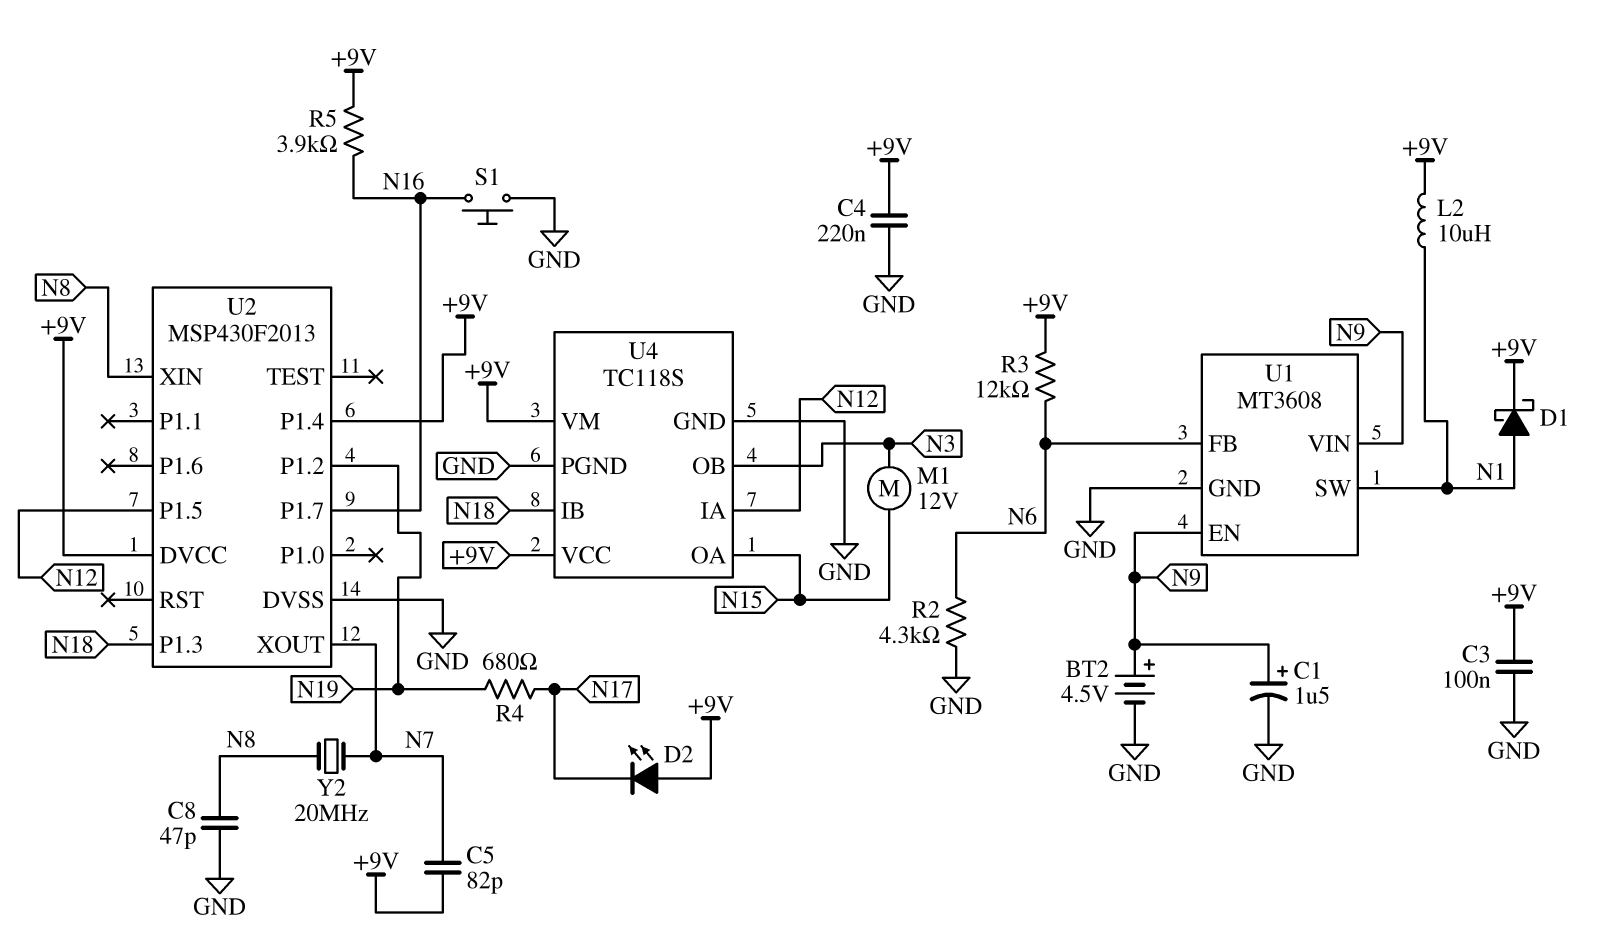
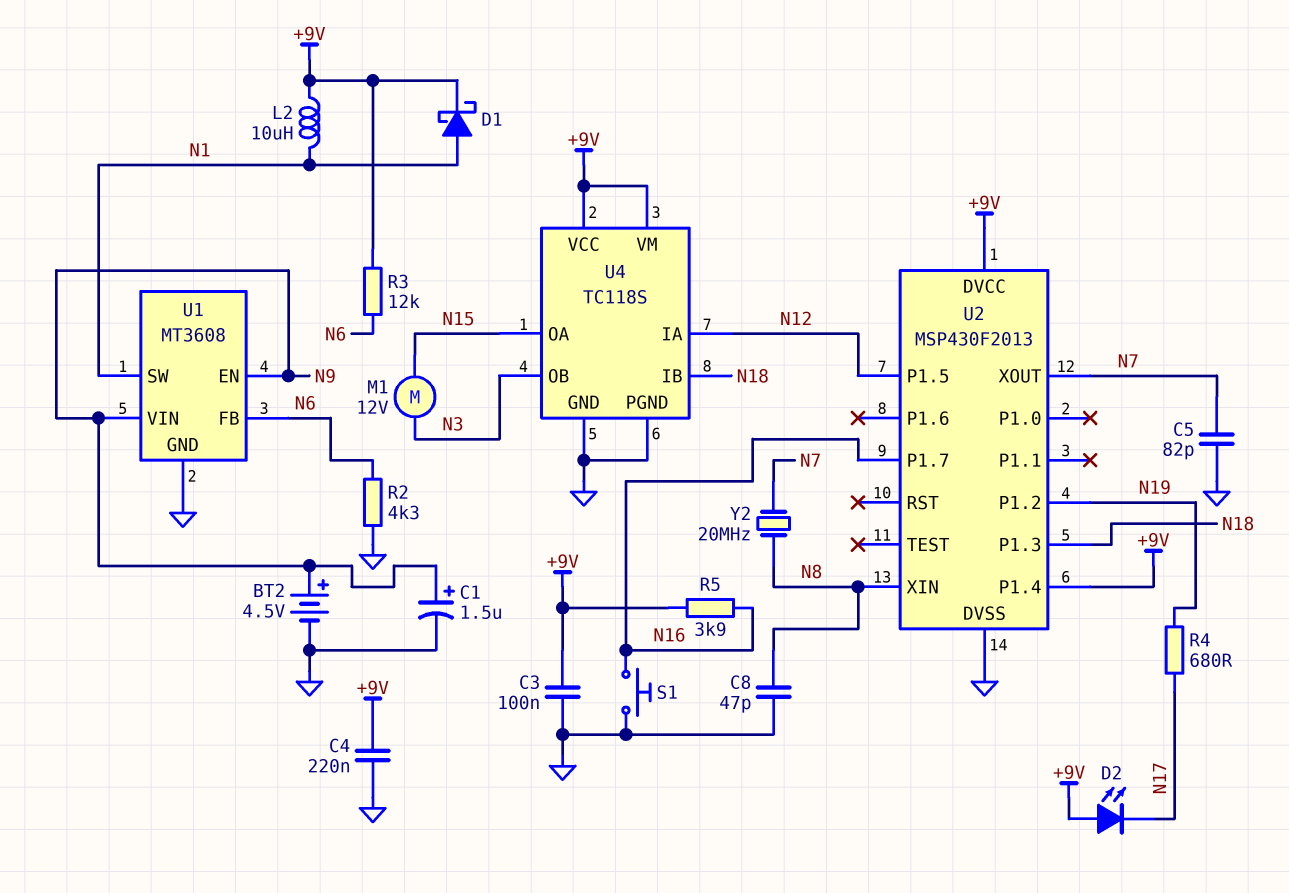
C5: 82pF (+9V, N7) -> 82pF (GND, N7)

